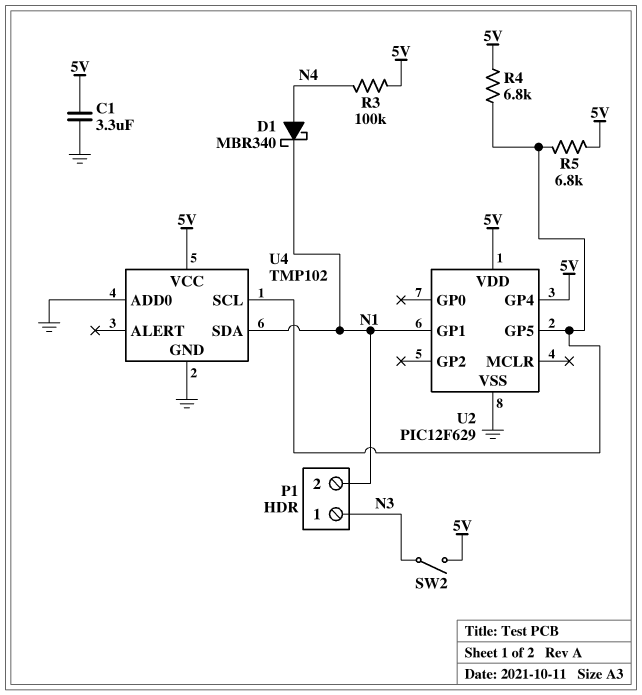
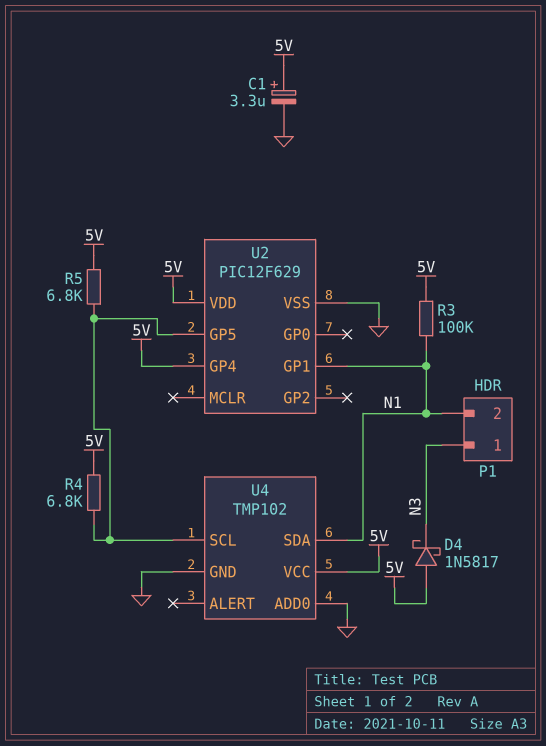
C1: 3.3uF (5V, GND) -> 3.3uF (plus 5V, minus GND)
D1: schottky MBR340 (A N4, K N1) -> none
D4: none -> schottky 1N5817 (A 5V, K N3)
R3: 100k (5V, N4) -> 100k (5V, N1)
SW2: switch (5V, N3) -> none

